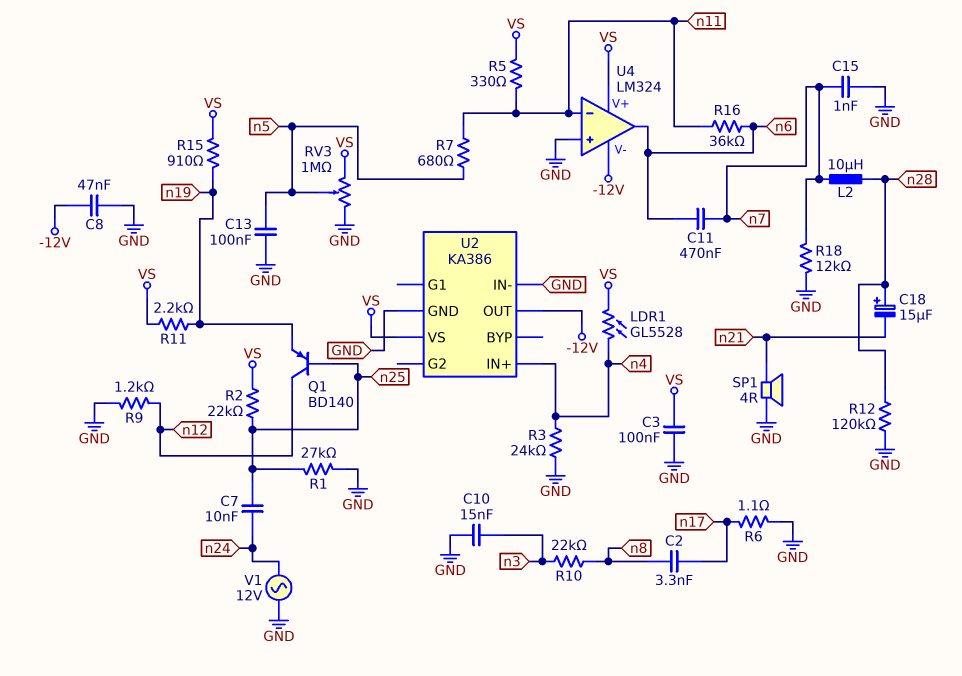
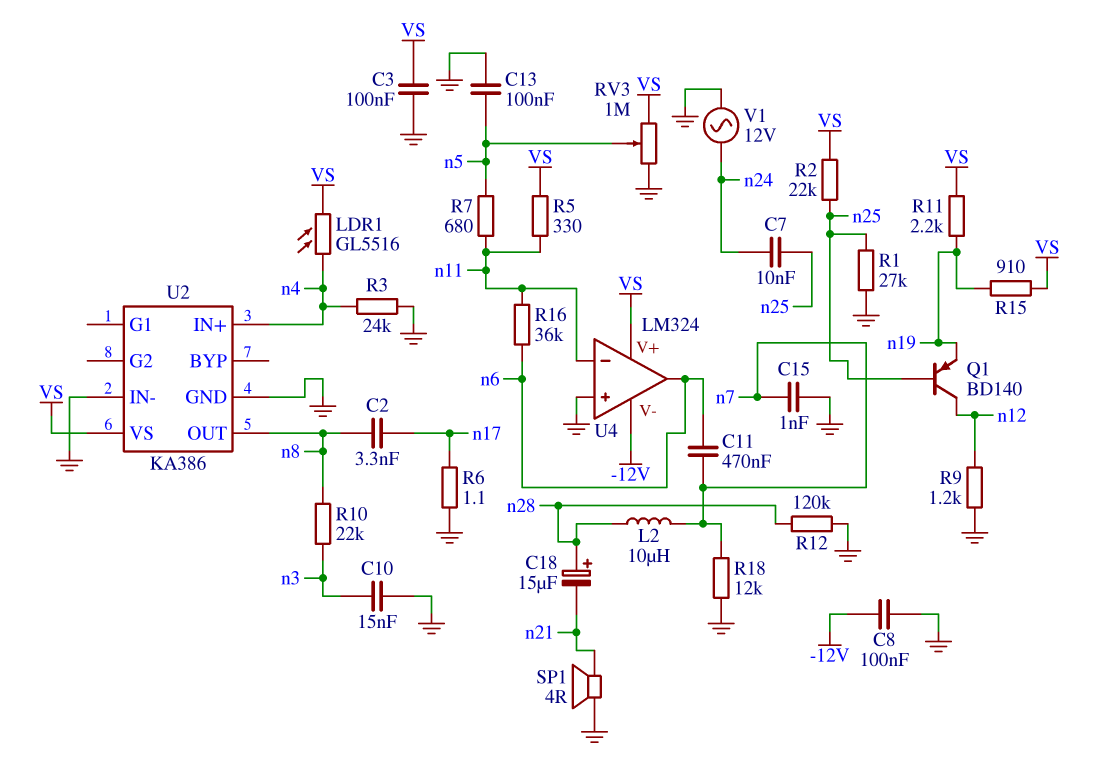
C8: 47nF (-12V, GND) -> 100nF (-12V, GND)
LDR1: GL5528 (VS, n4) -> GL5516 (VS, n4)
U2 pin OUT: -12V -> n8

